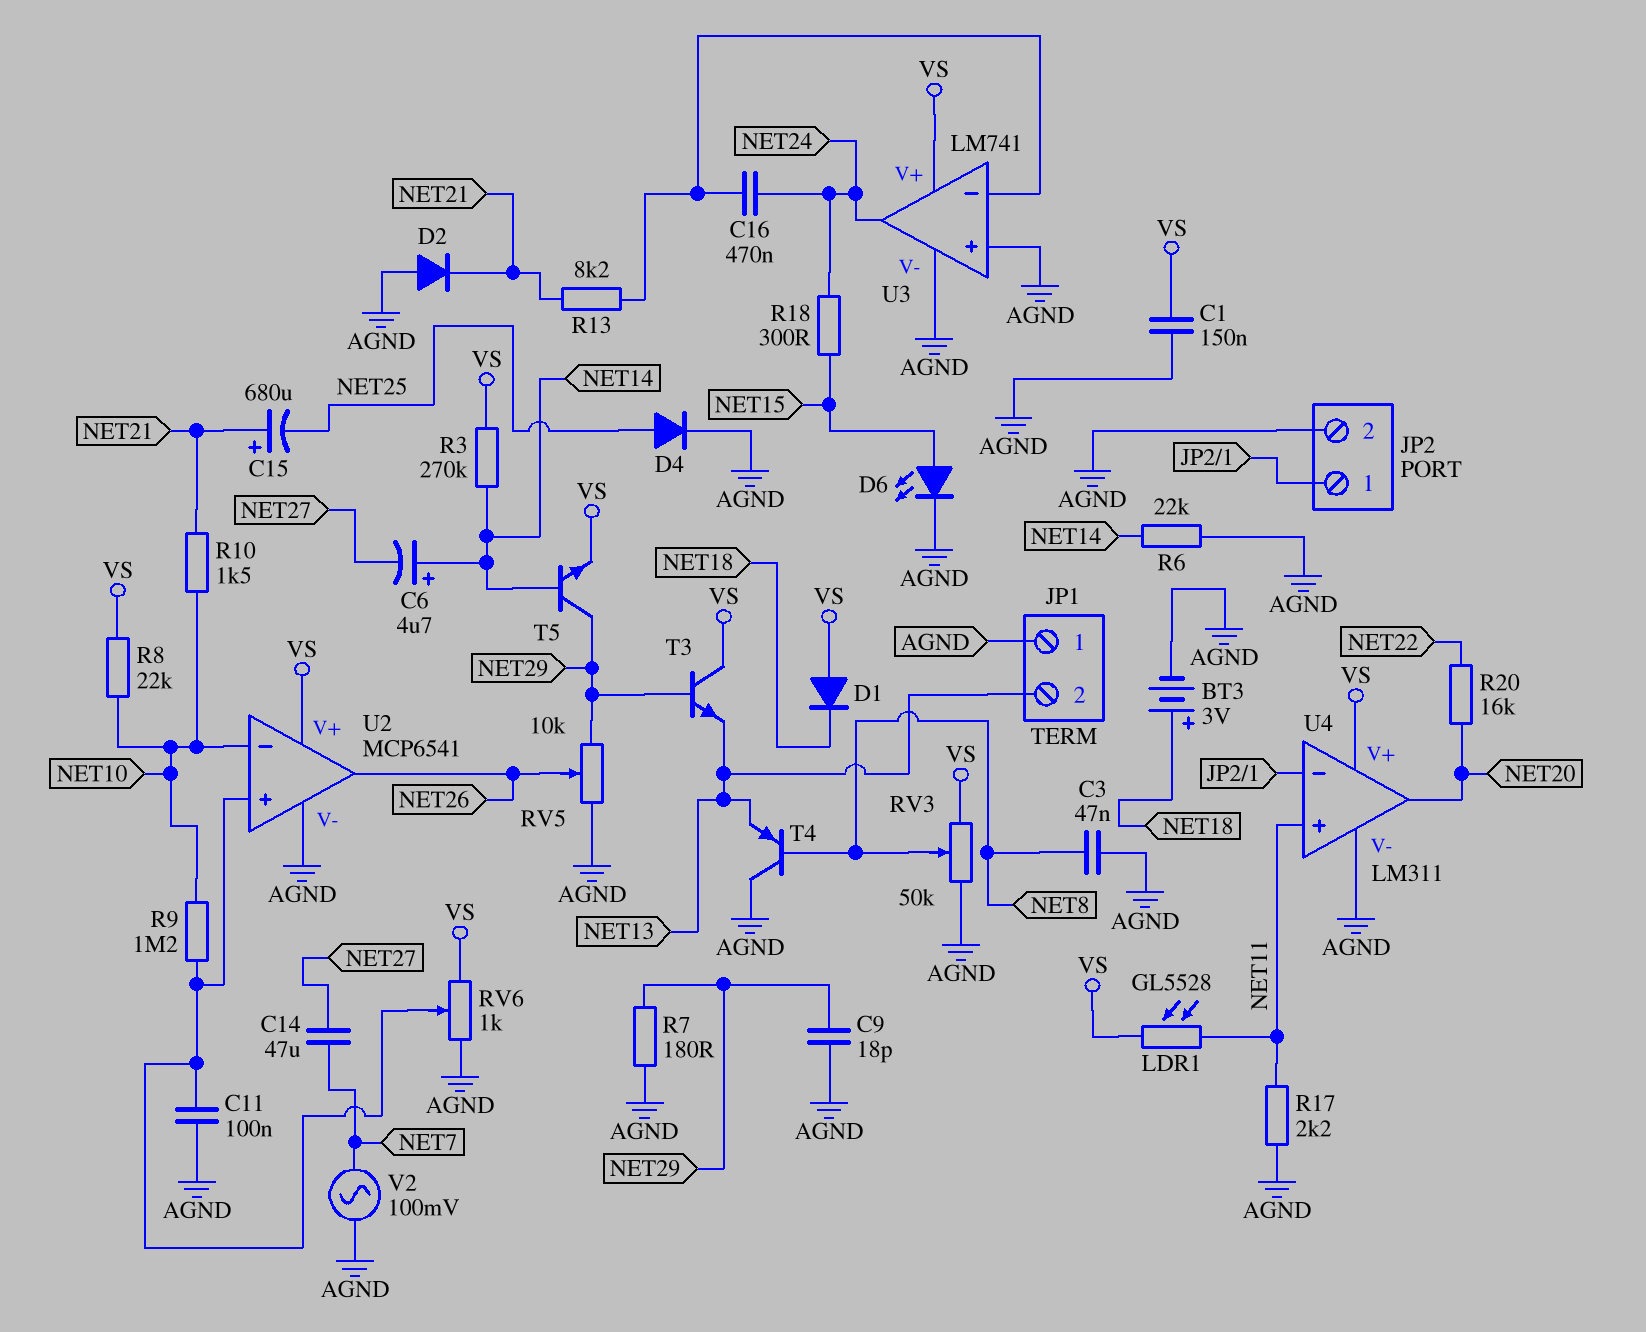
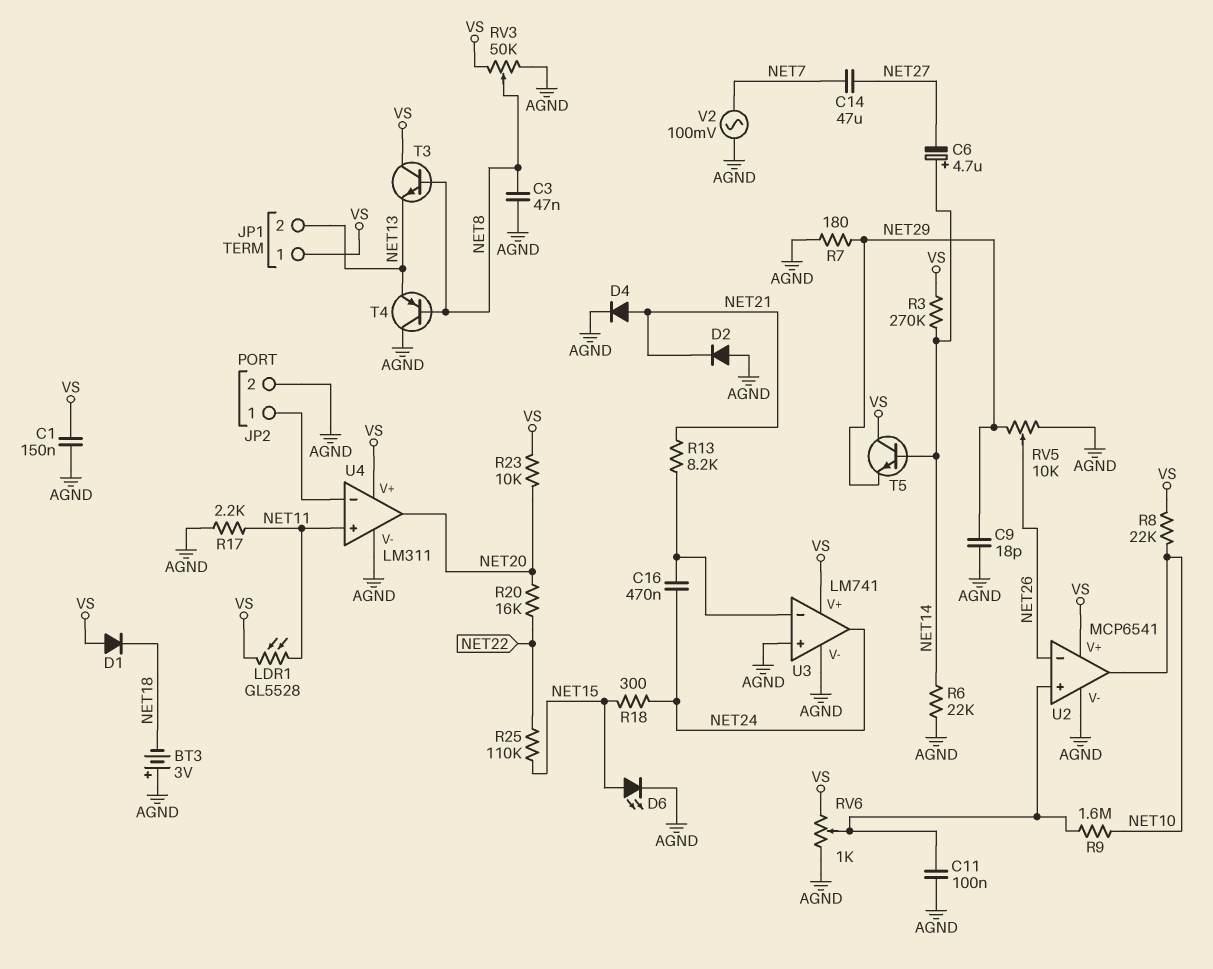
BT3: 3V (plus NET18, minus AGND) -> 3V (plus AGND, minus NET18)
C15: 680uF (plus NET21, minus NET25) -> none
D4: diode (A NET25, K AGND) -> diode (A NET21, K AGND)
JP1 pin 1: AGND -> VS
R9: 1.2M (NET10, U2/in+) -> 1.6M (NET10, U2/in+)
R10: 1.5k (NET10, NET21) -> none
R23: none -> 10k (NET20, VS)
R25: none -> 110k (NET15, NET22)
T3: NPN (B NET29, C VS, E NET13) -> NPN (B NET8, C VS, E NET13)
T5: NPN (B NET14, C NET29, E VS) -> NPN (B NET14, C VS, E NET29)
U2 pin in-: NET10 -> NET26
U2 pin out: NET26 -> NET10

